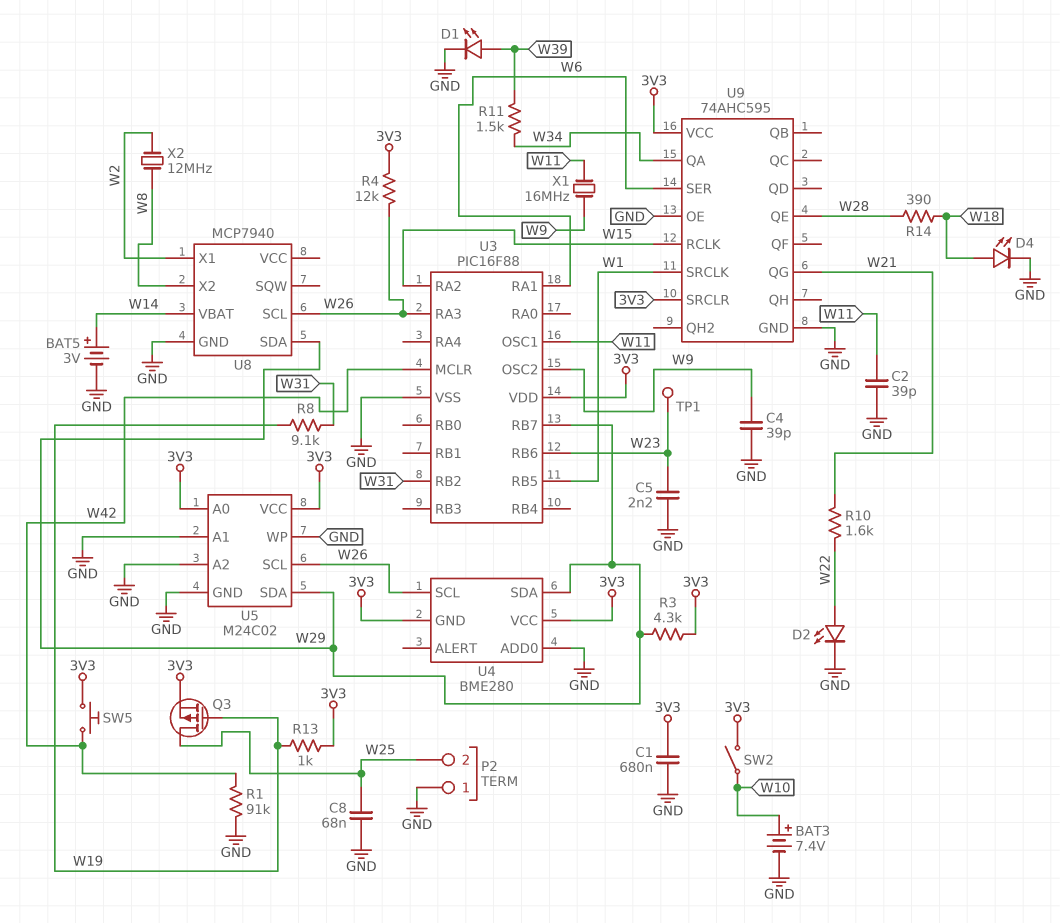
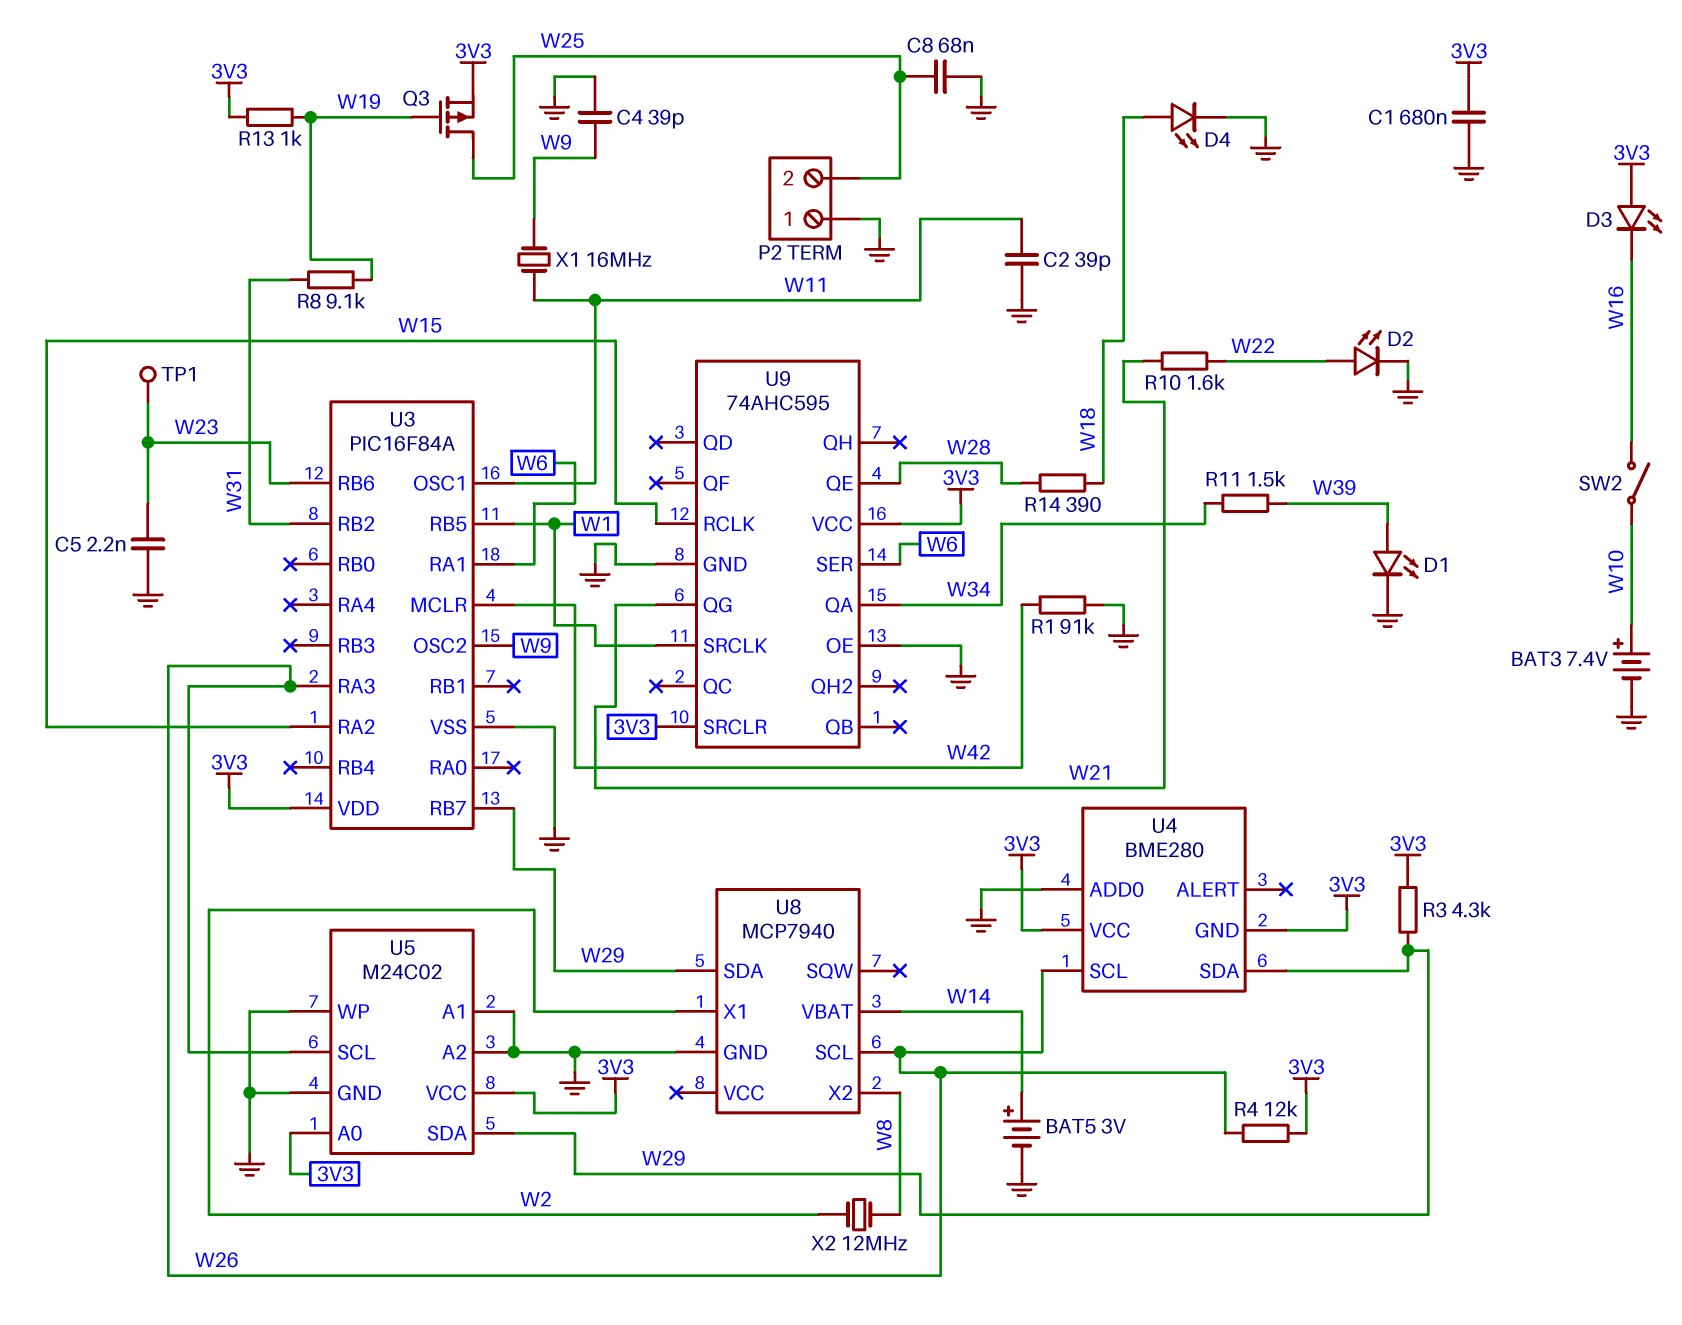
D3: none -> LED (A 3V3, K W16)
SW2: switch (3V3, W10) -> switch (W10, W16)
SW5: button (3V3, W42) -> none
U3: PIC16F88 -> PIC16F84A

